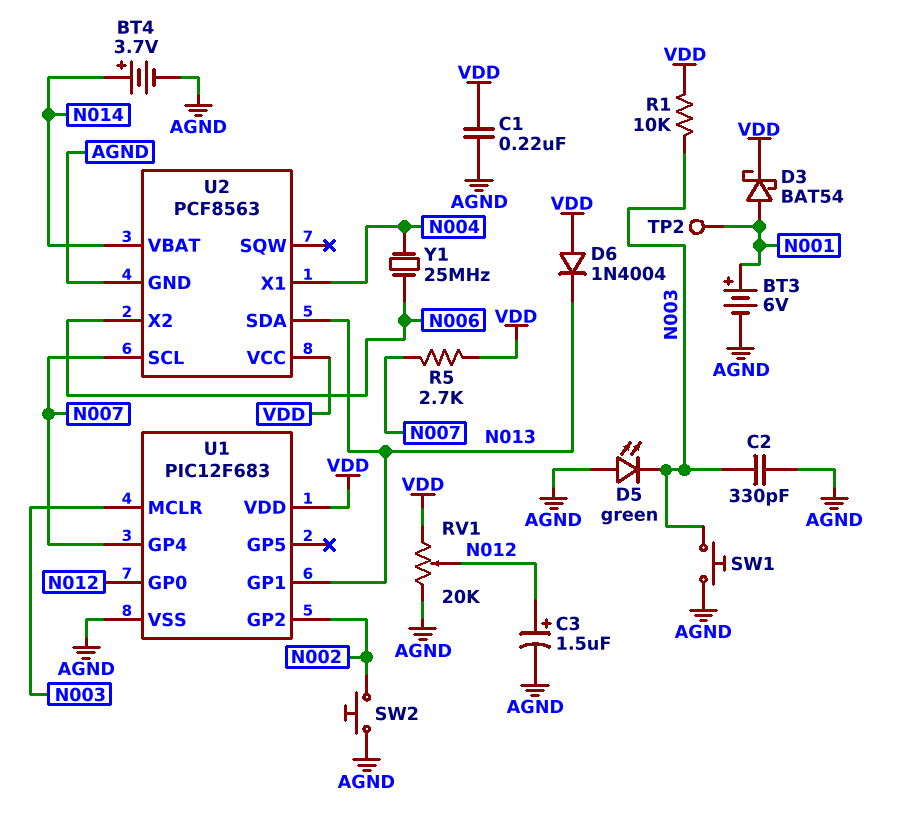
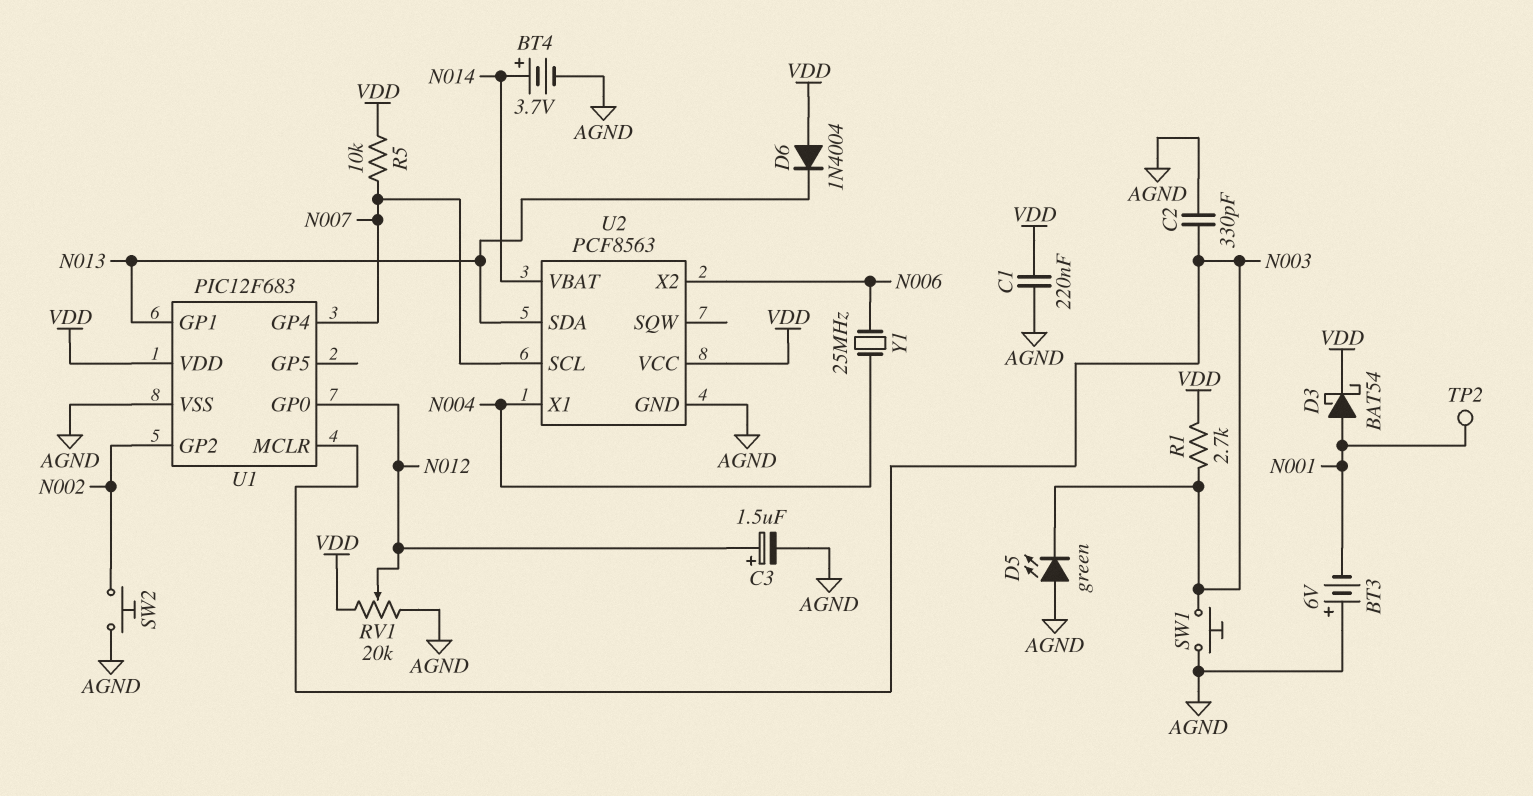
BT3: 6V (plus N001, minus AGND) -> 6V (plus AGND, minus N001)
R1: 10k (N003, VDD) -> 2.7k (N003, VDD)
R5: 2.7k (N007, VDD) -> 10k (N007, VDD)

